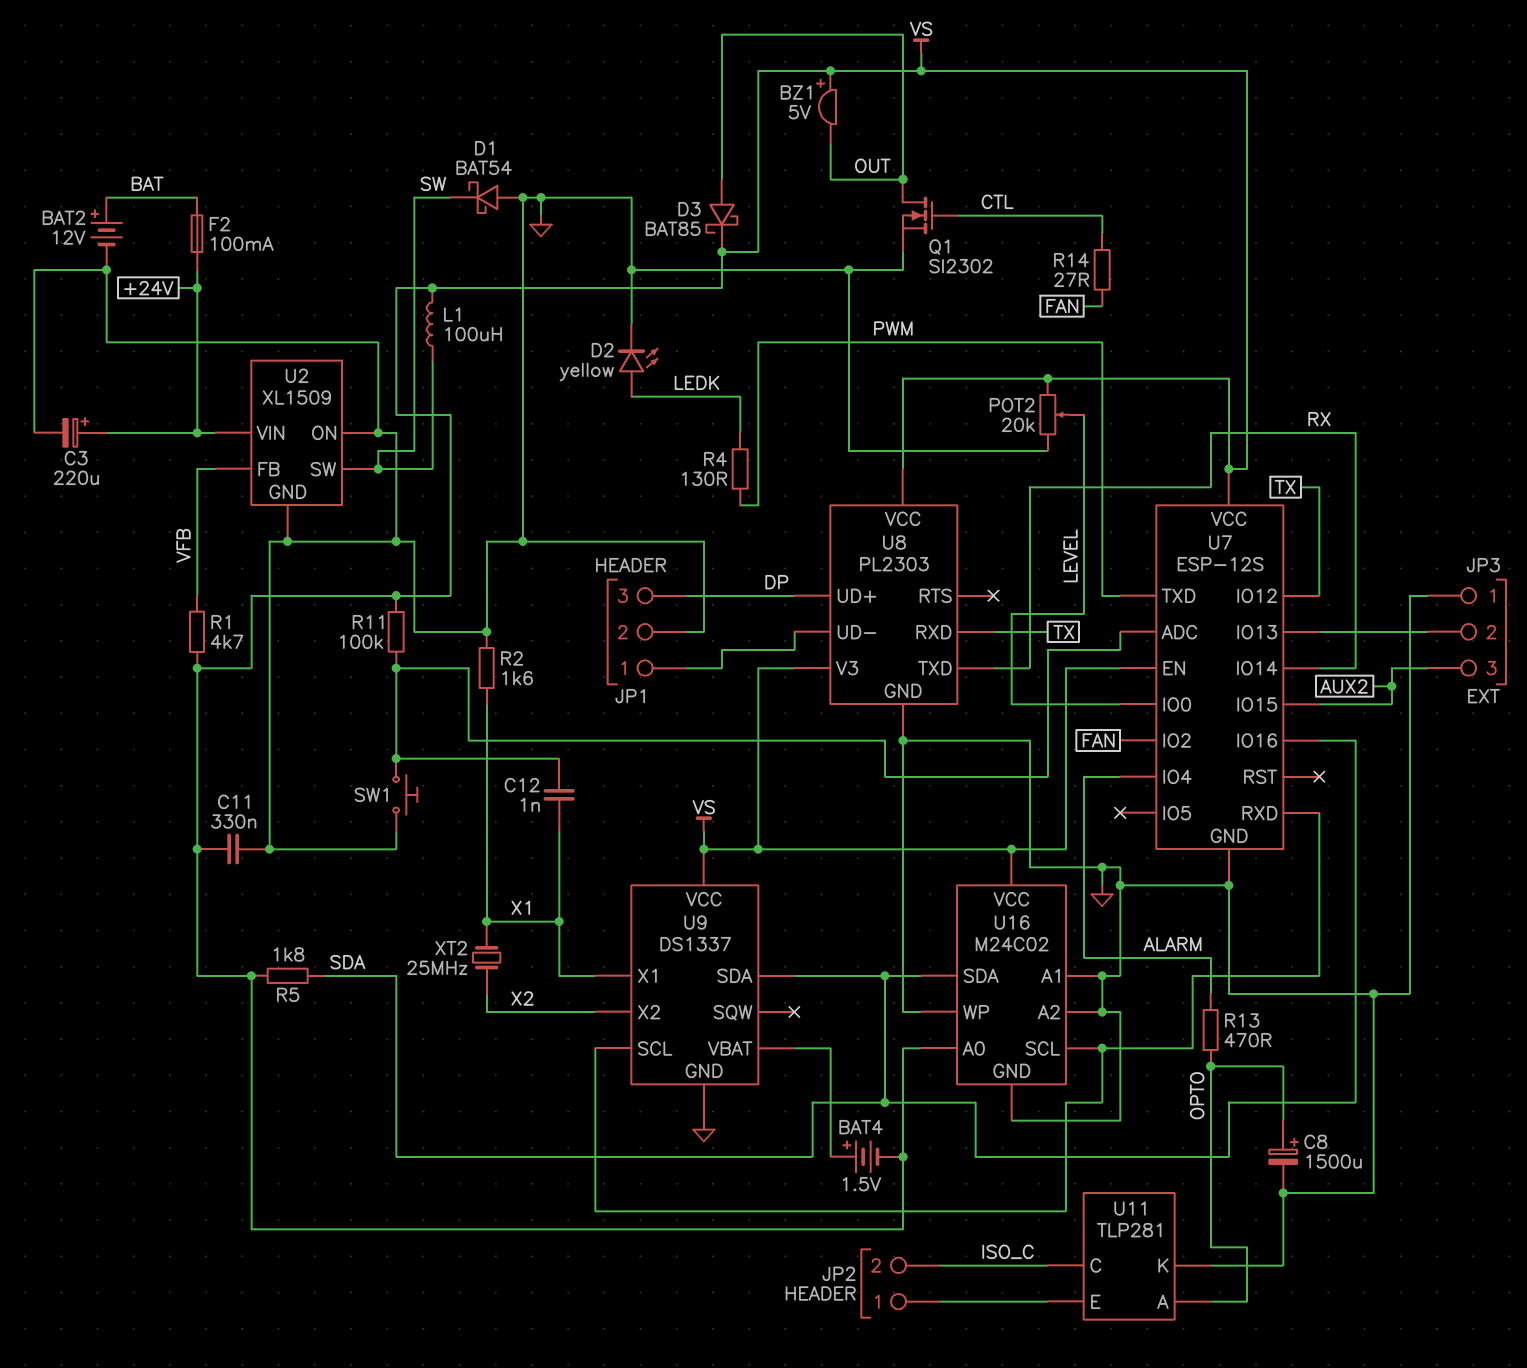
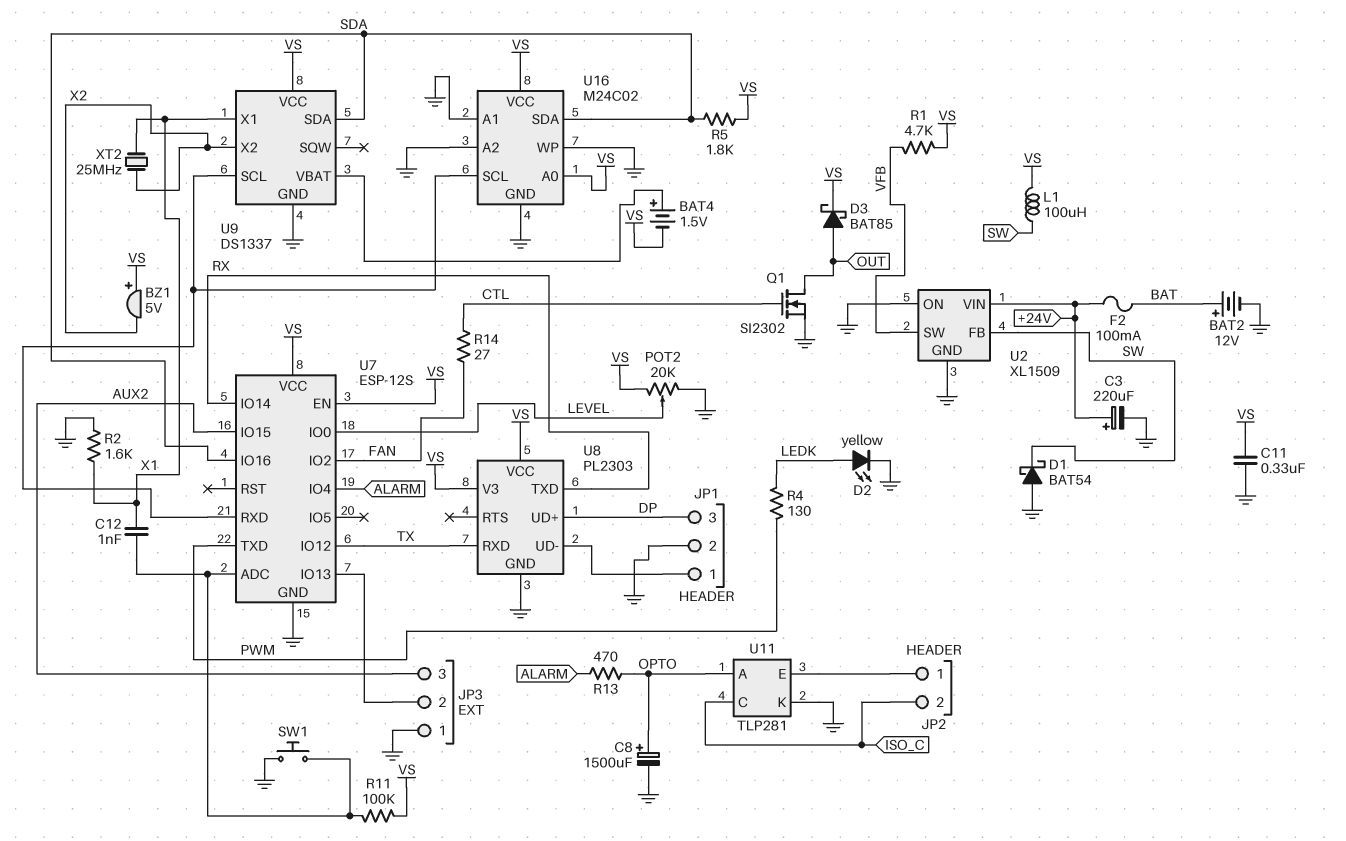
BZ1: buzzer 5V (plus VS, minus OUT) -> buzzer 5V (plus VS, minus X2)
U2 pin FB: VFB -> SW
U2 pin SW: SW -> VFB

